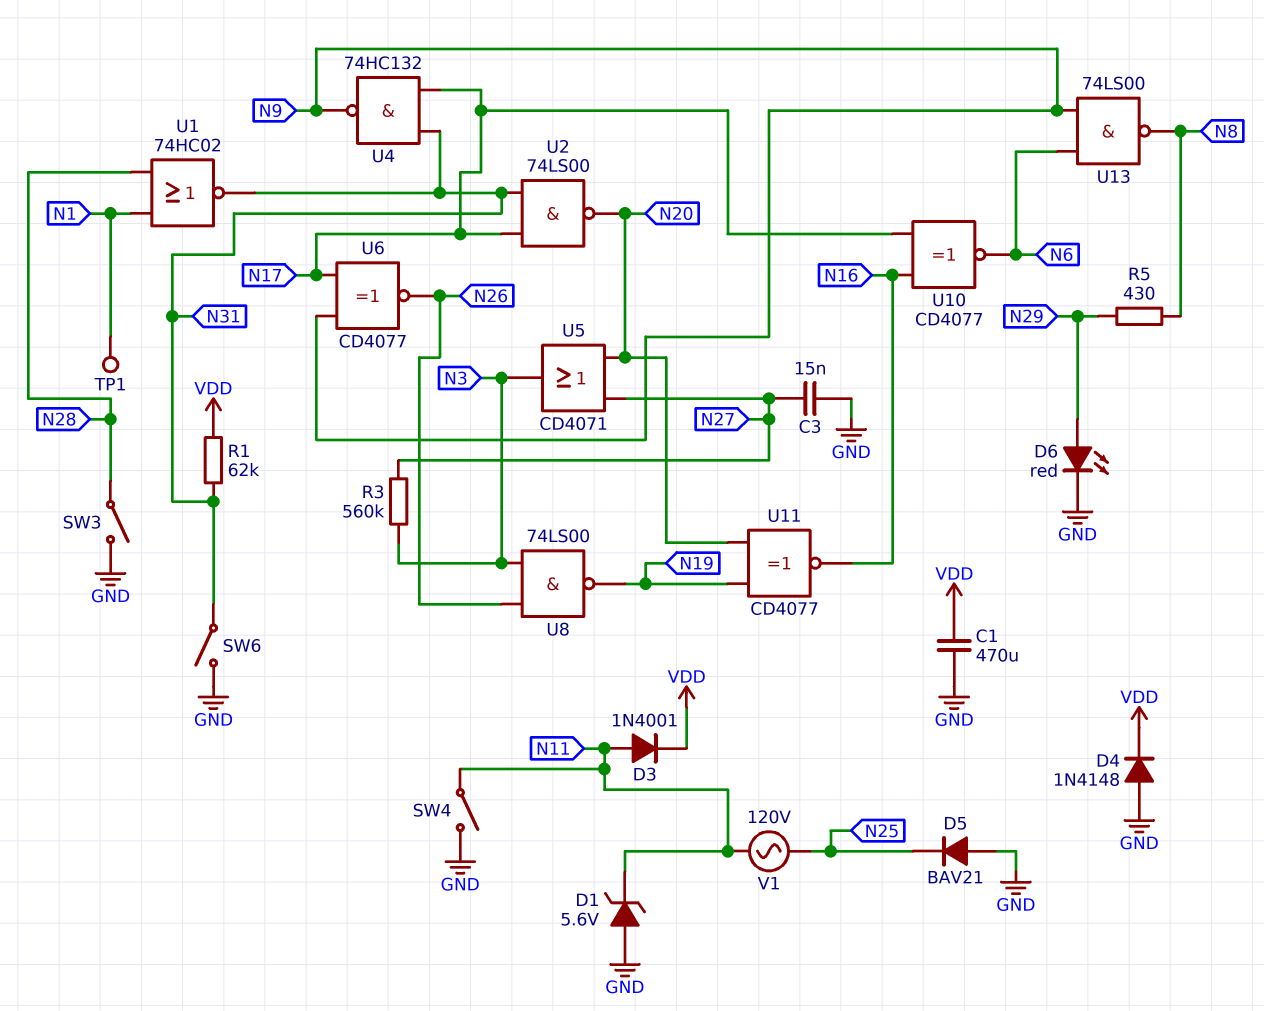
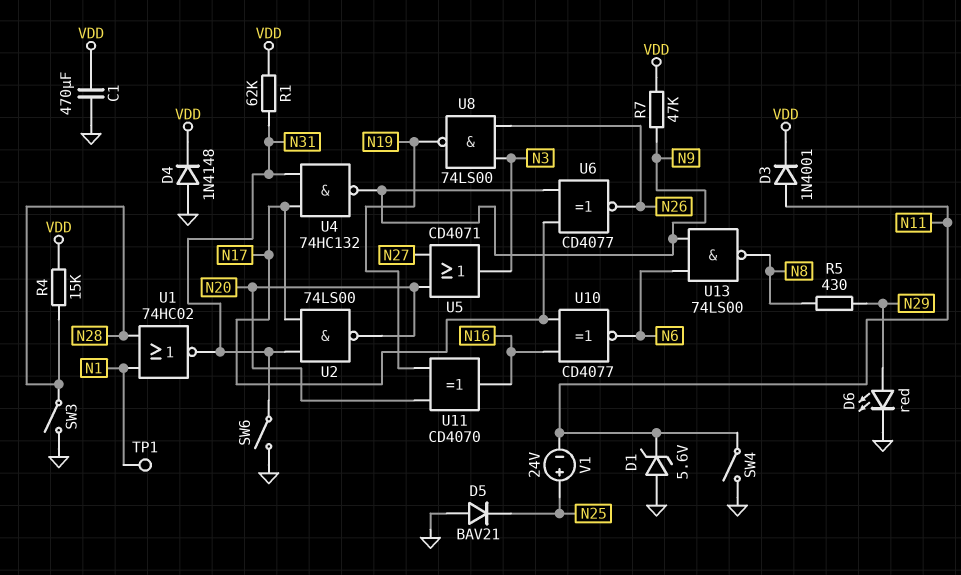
C3: 15nF (GND, N27) -> none
R3: 560k (N3, N27) -> none
R4: none -> 15k (N28, VDD)
R7: none -> 47k (N9, VDD)
U11: XNOR CD4077 (in N19, in N20, out N16) -> XOR CD4070 (in N19, in N20, out N16)
V1: AC 120V (N11, N25) -> 24V (plus N25, minus N11)

